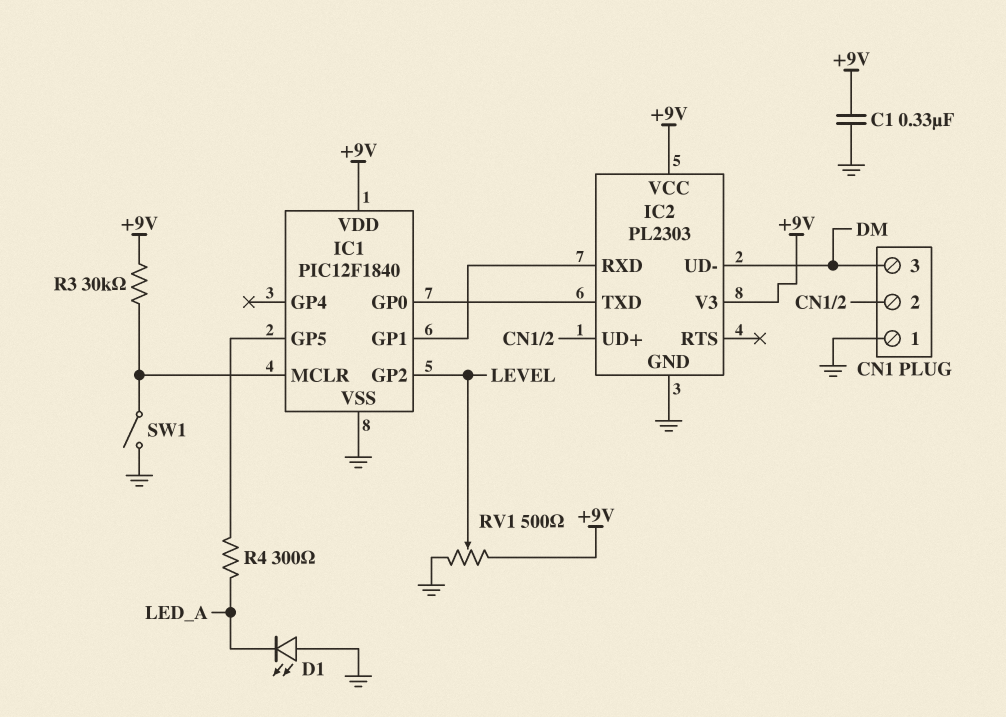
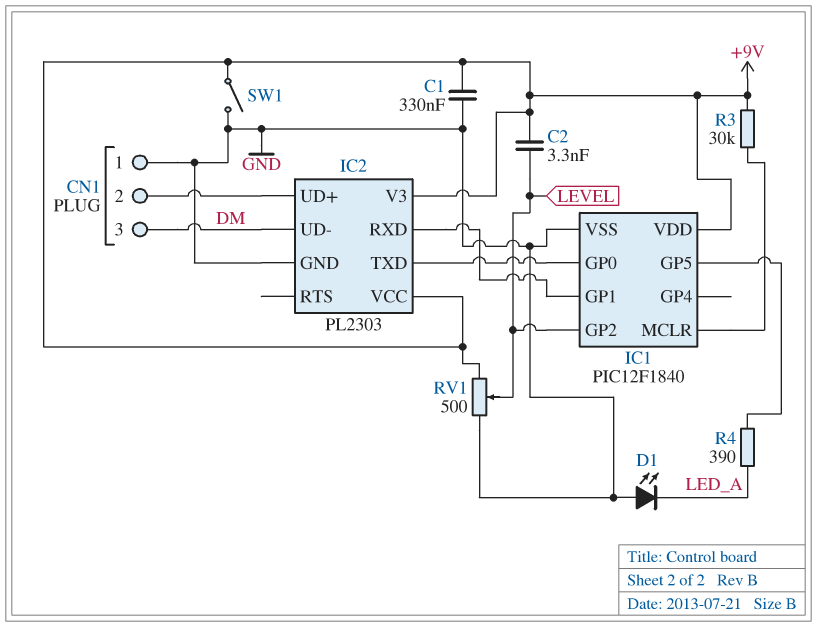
C2: none -> 3.3nF (+9V, LEVEL)
R4: 300 (IC1/GP5, LED_A) -> 390 (IC1/GP5, LED_A)
SW1: switch (GND, IC1/MCLR) -> switch (+9V, GND)

